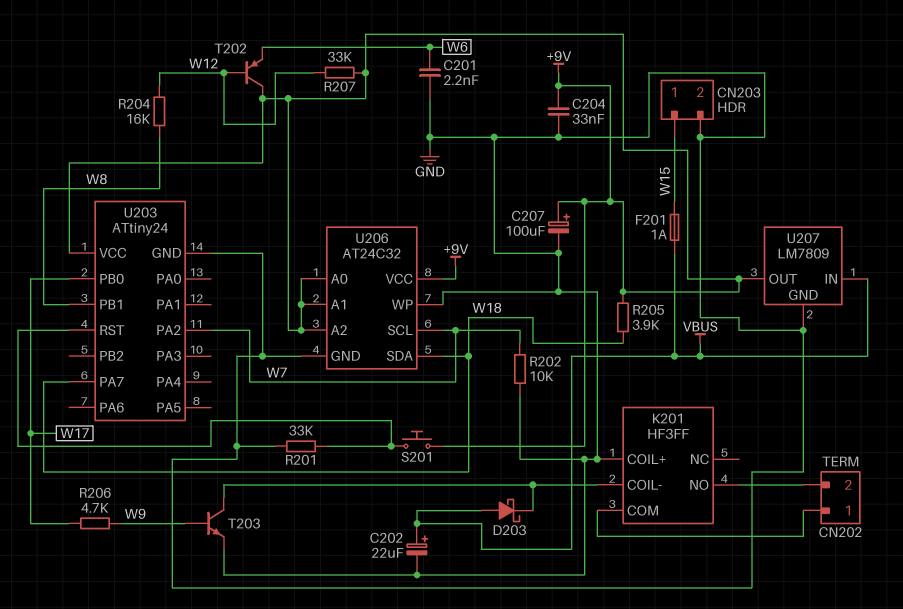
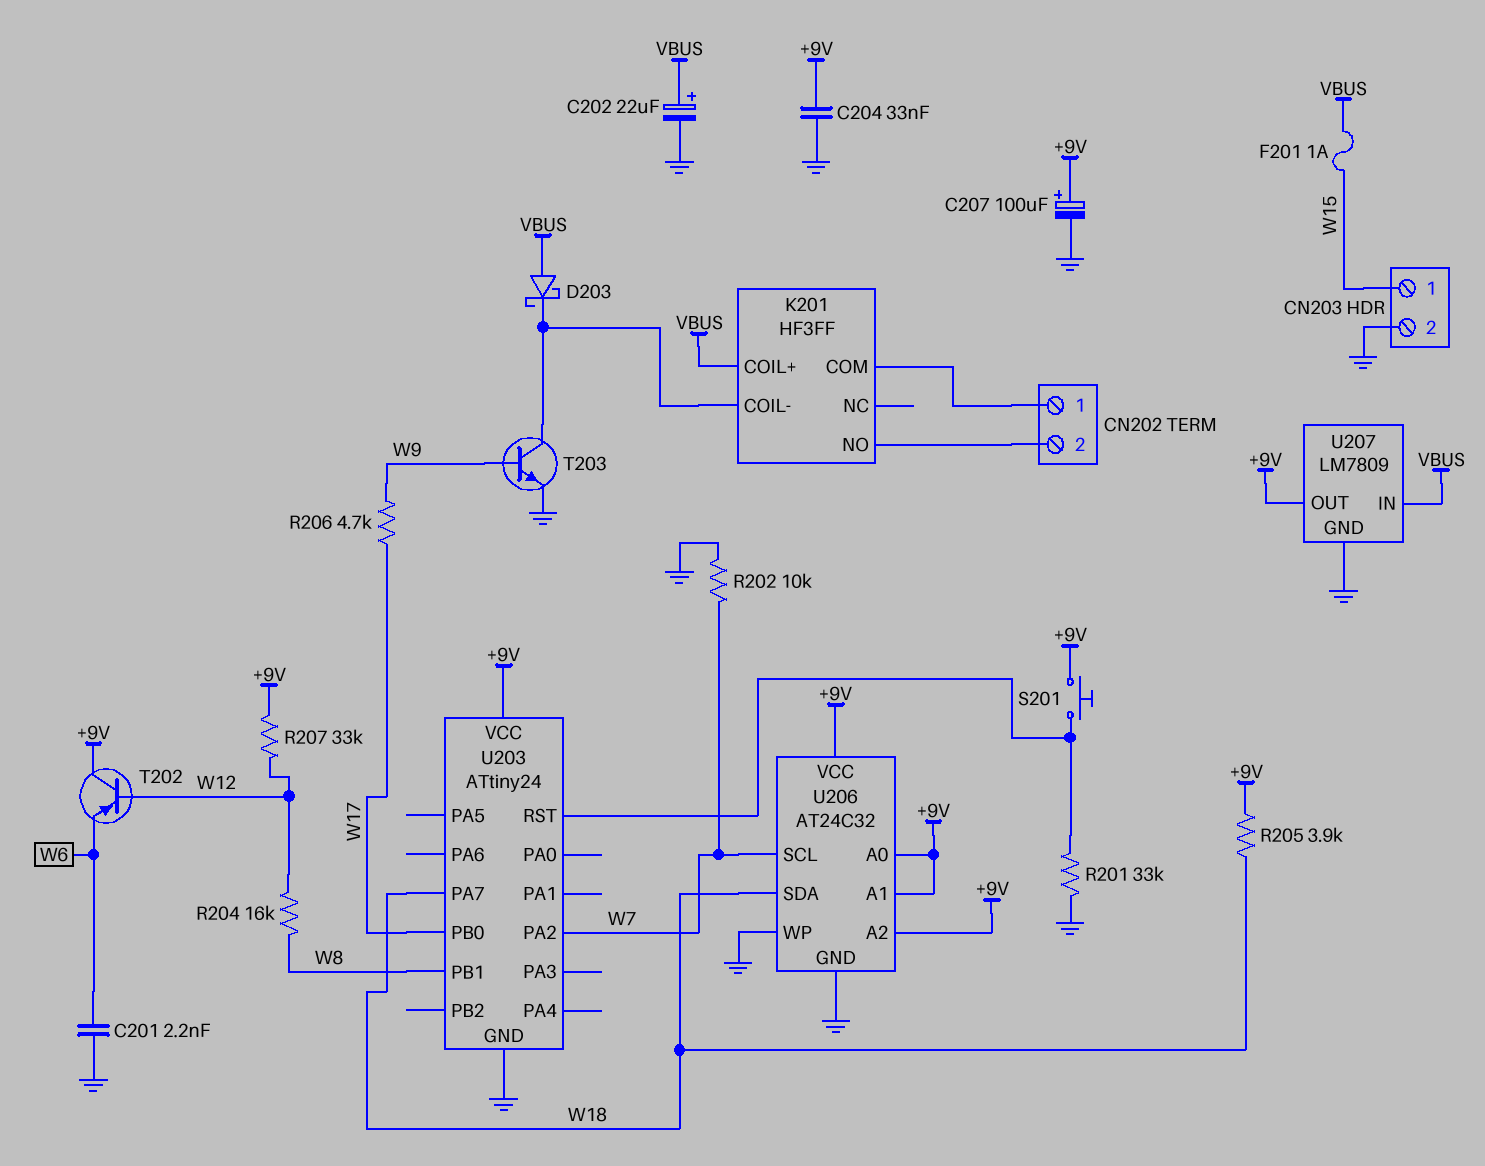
K201 pin COIL+: GND -> VBUS

